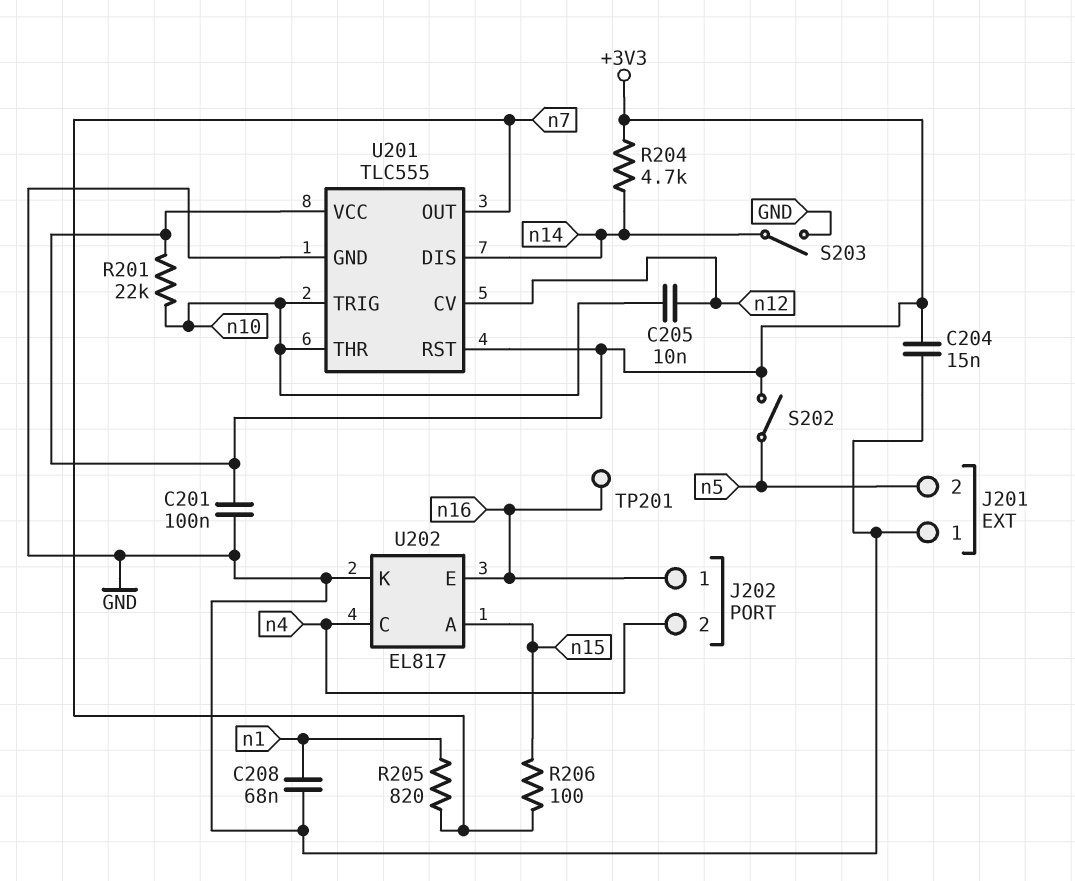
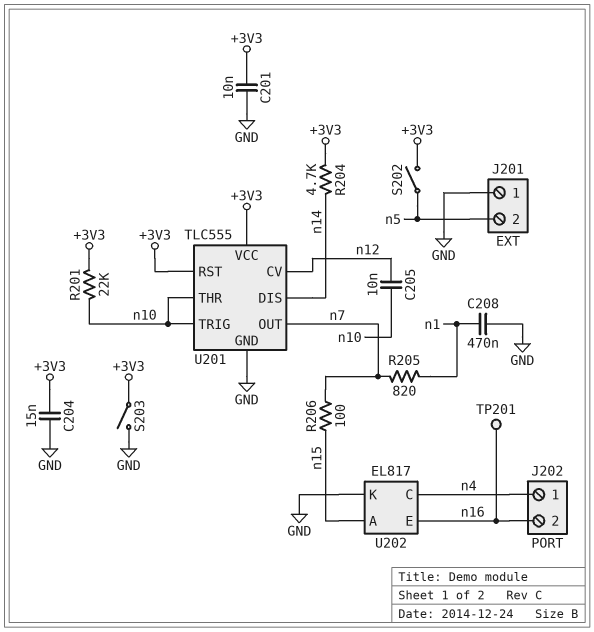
C201: 100nF (+3V3, GND) -> 10nF (+3V3, GND)
C208: 68nF (GND, n1) -> 470nF (GND, n1)
J202 pin 1: n16 -> n4
J202 pin 2: n4 -> n16
S203: switch (GND, n14) -> switch (+3V3, GND)

